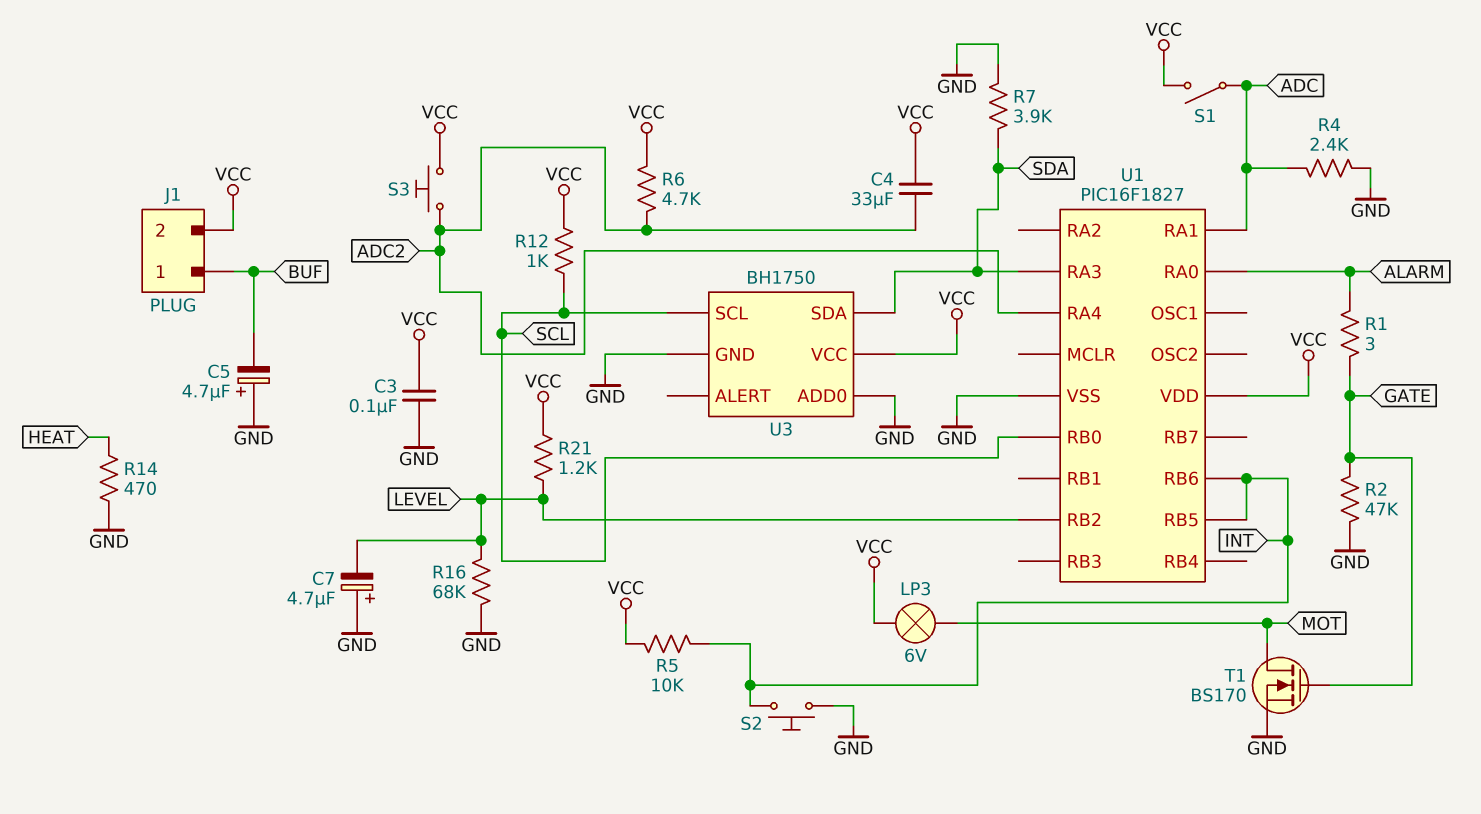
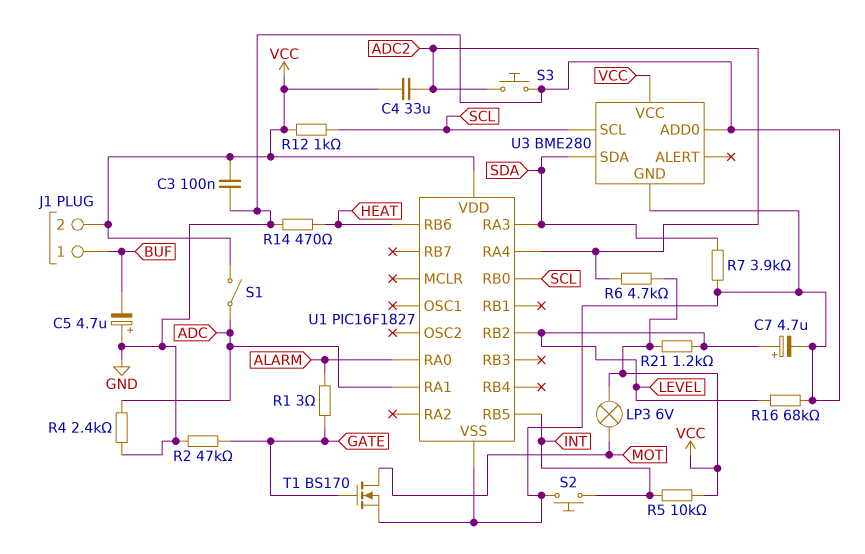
C7: 4.7uF (plus GND, minus LEVEL) -> 4.7uF (plus LEVEL, minus GND)
S3: button (ADC2, VCC) -> button (ADC2, GND)
U1 pin RB6: INT -> HEAT
U3: BH1750 -> BME280

